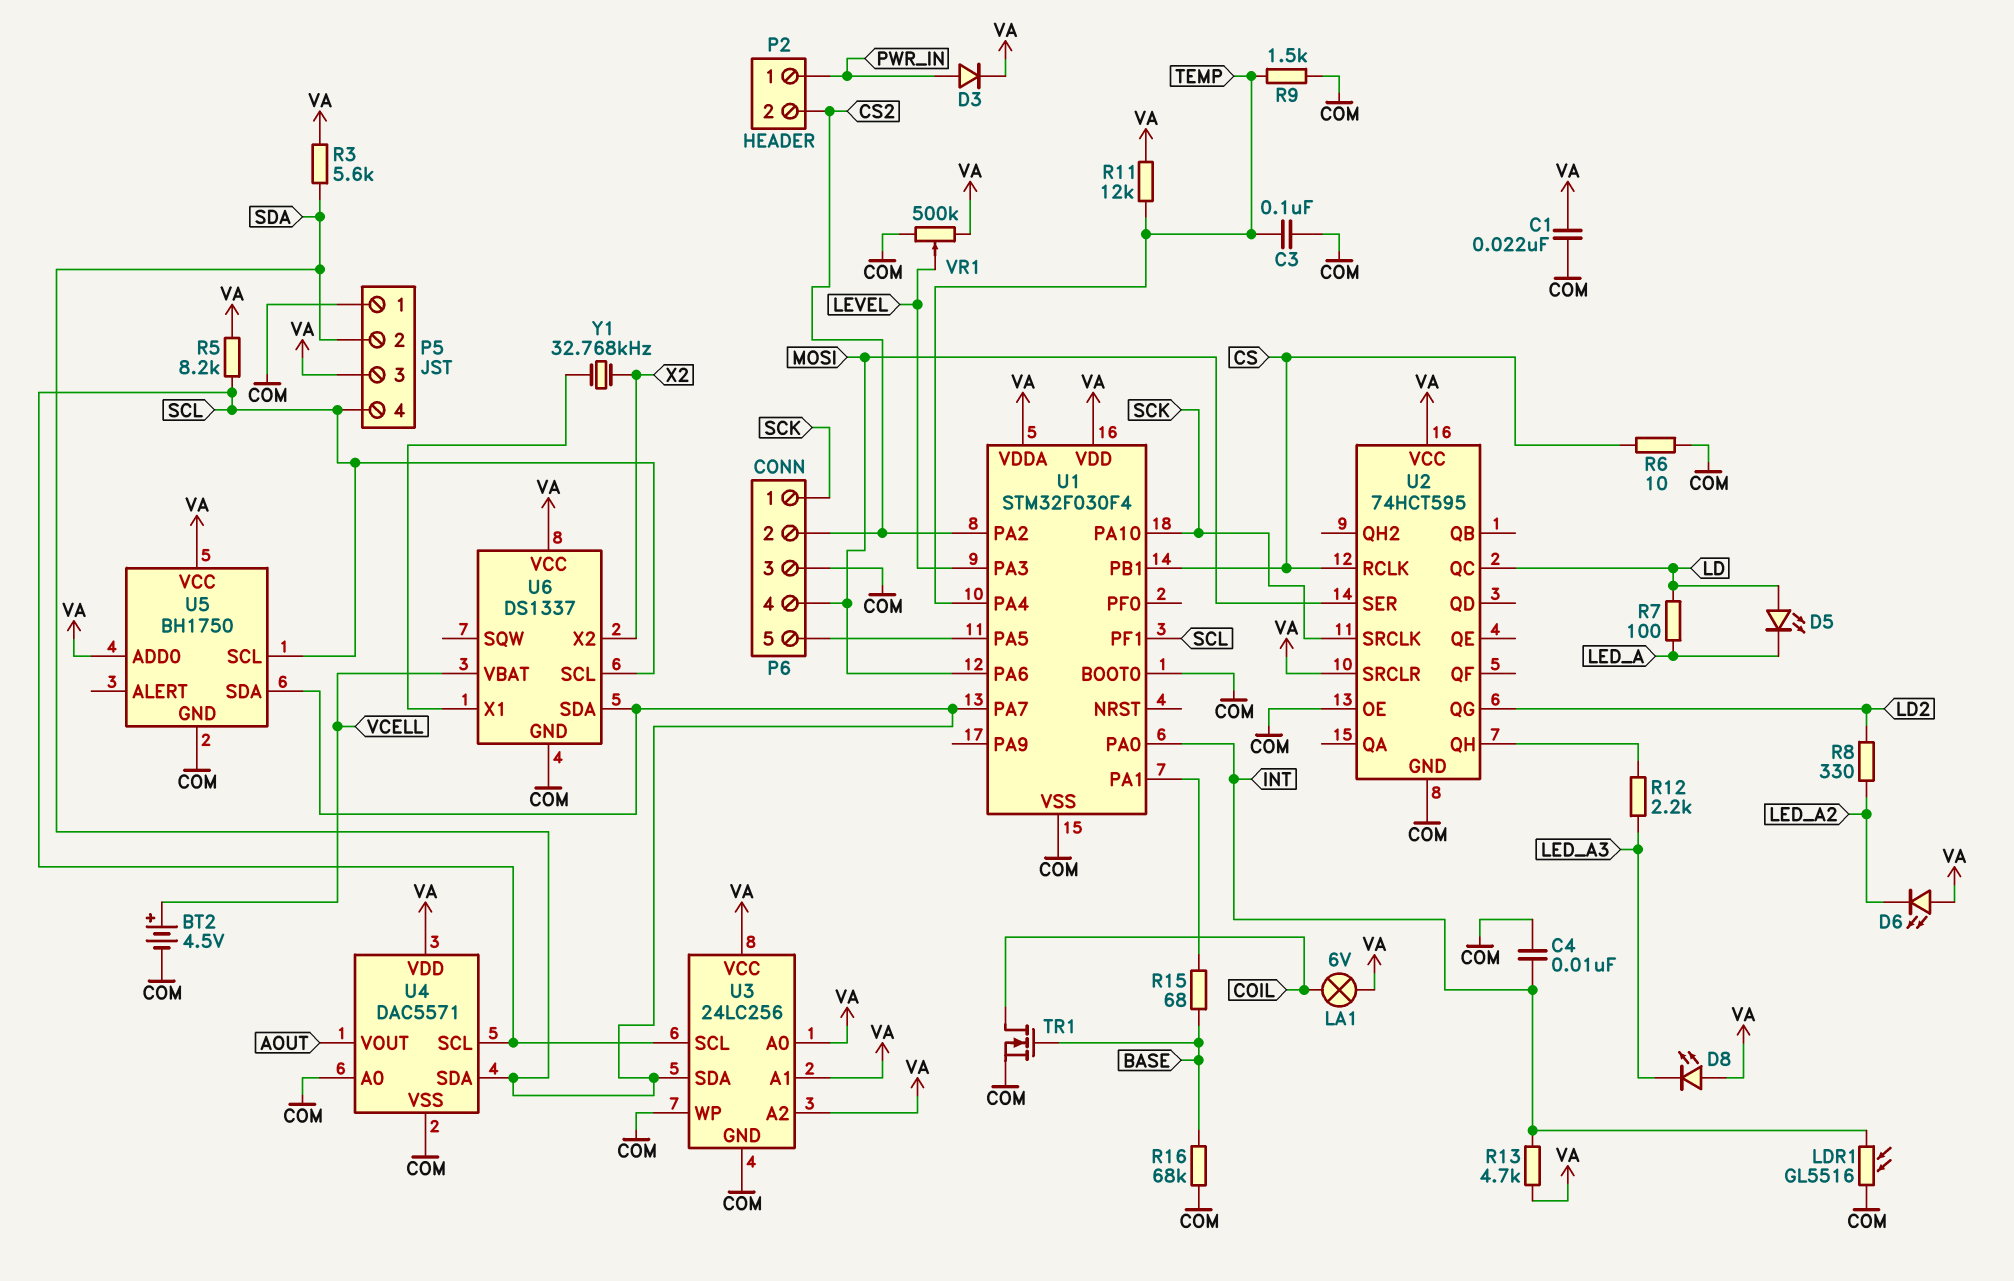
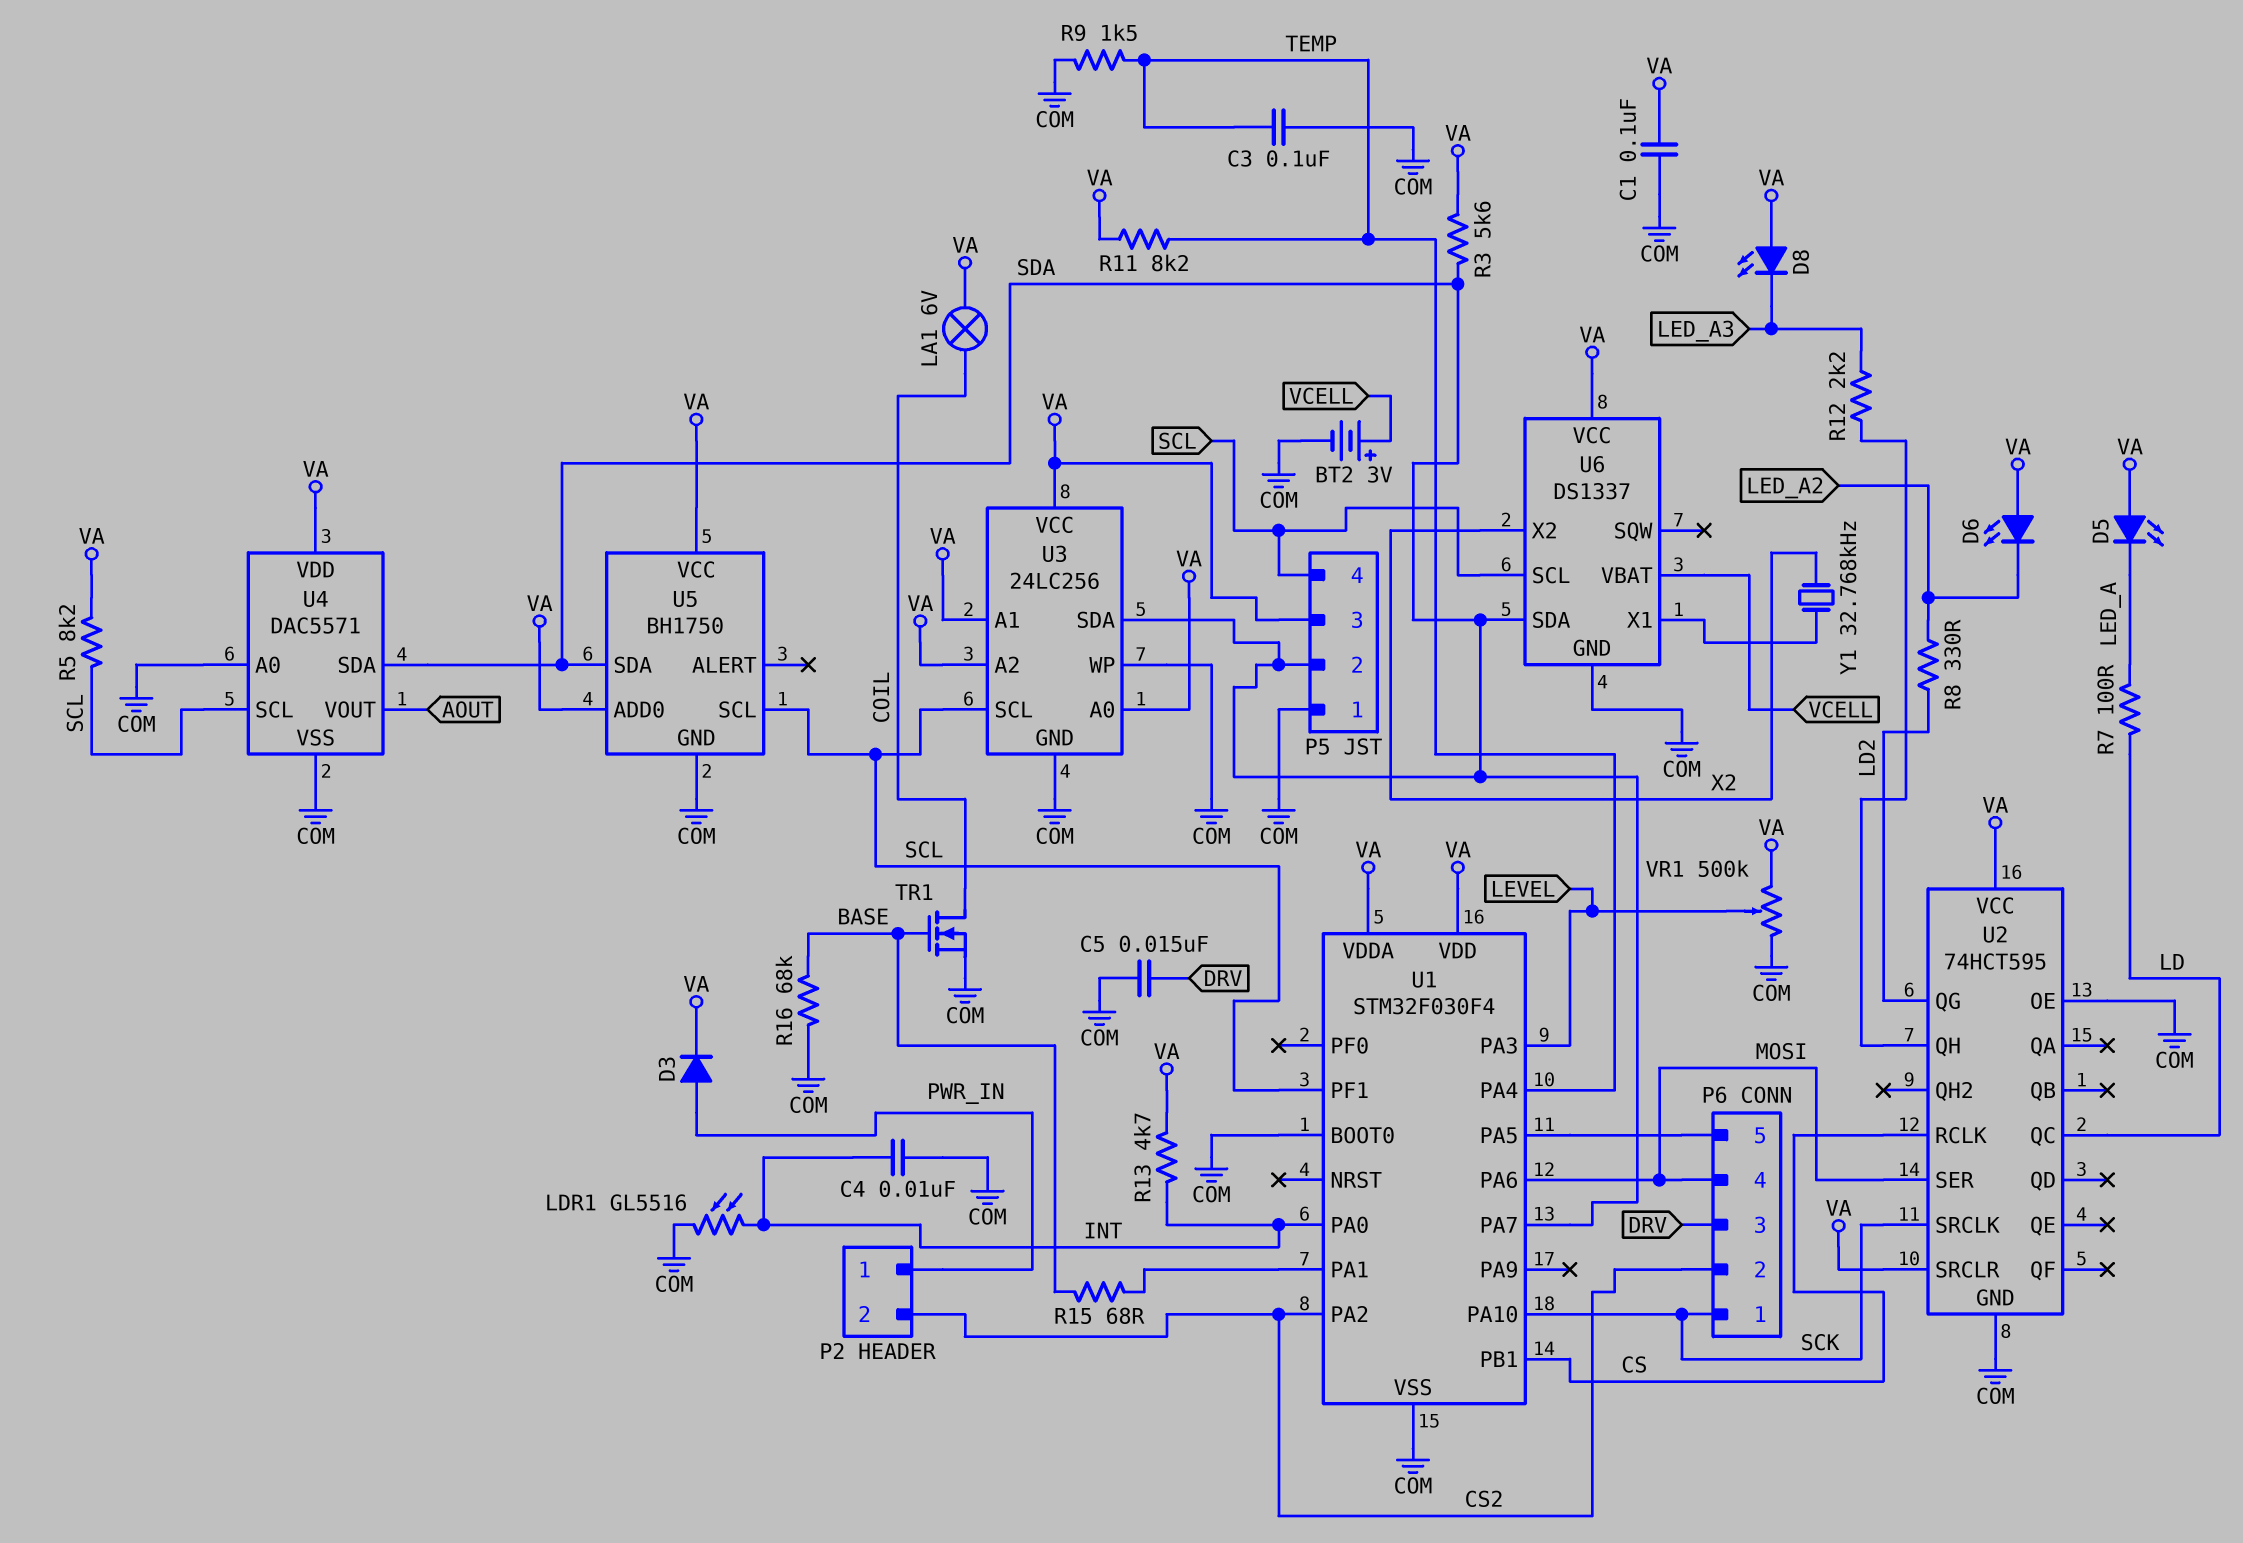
BT2: 4.5V (plus VCELL, minus COM) -> 3V (plus VCELL, minus COM)
C1: 22nF (COM, VA) -> 100nF (COM, VA)
C5: none -> 15nF (COM, DRV)
D5: LED (A LD, K LED_A) -> LED (A VA, K LED_A)
P6 pin 3: COM -> DRV
R6: 10 (COM, CS) -> none
R11: 12k (TEMP, VA) -> 8.2k (TEMP, VA)

